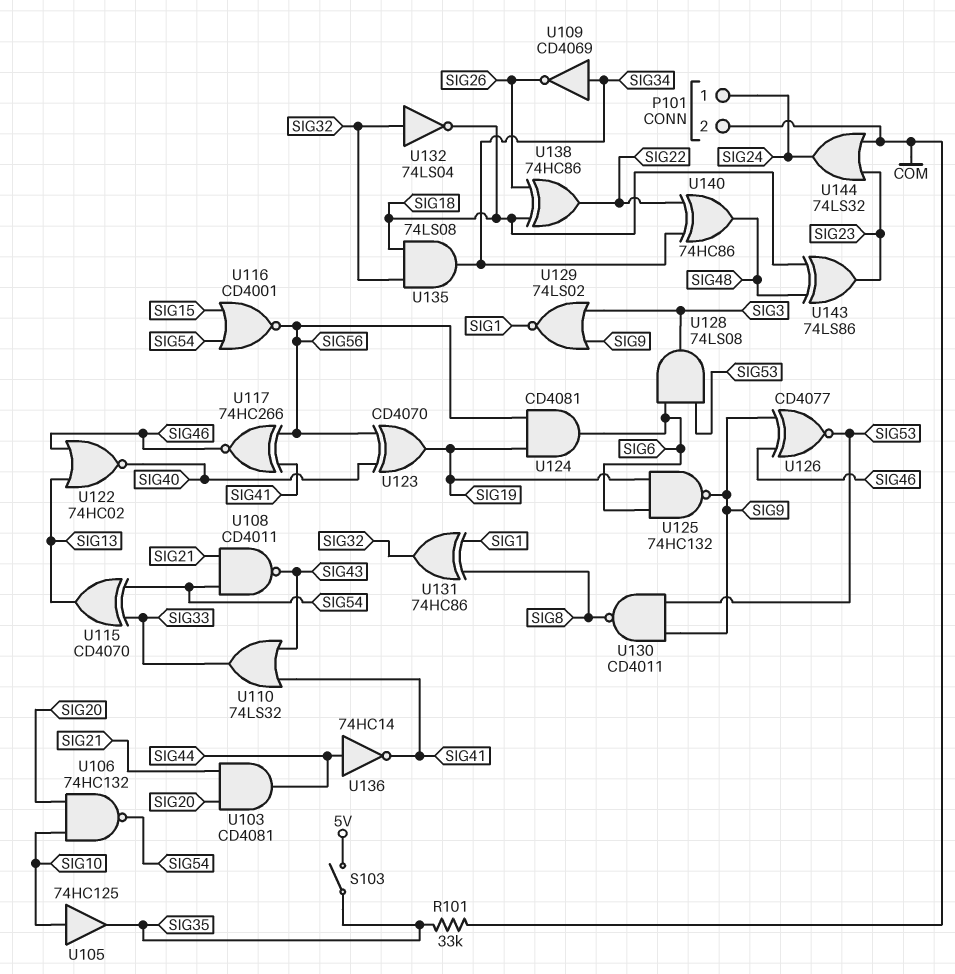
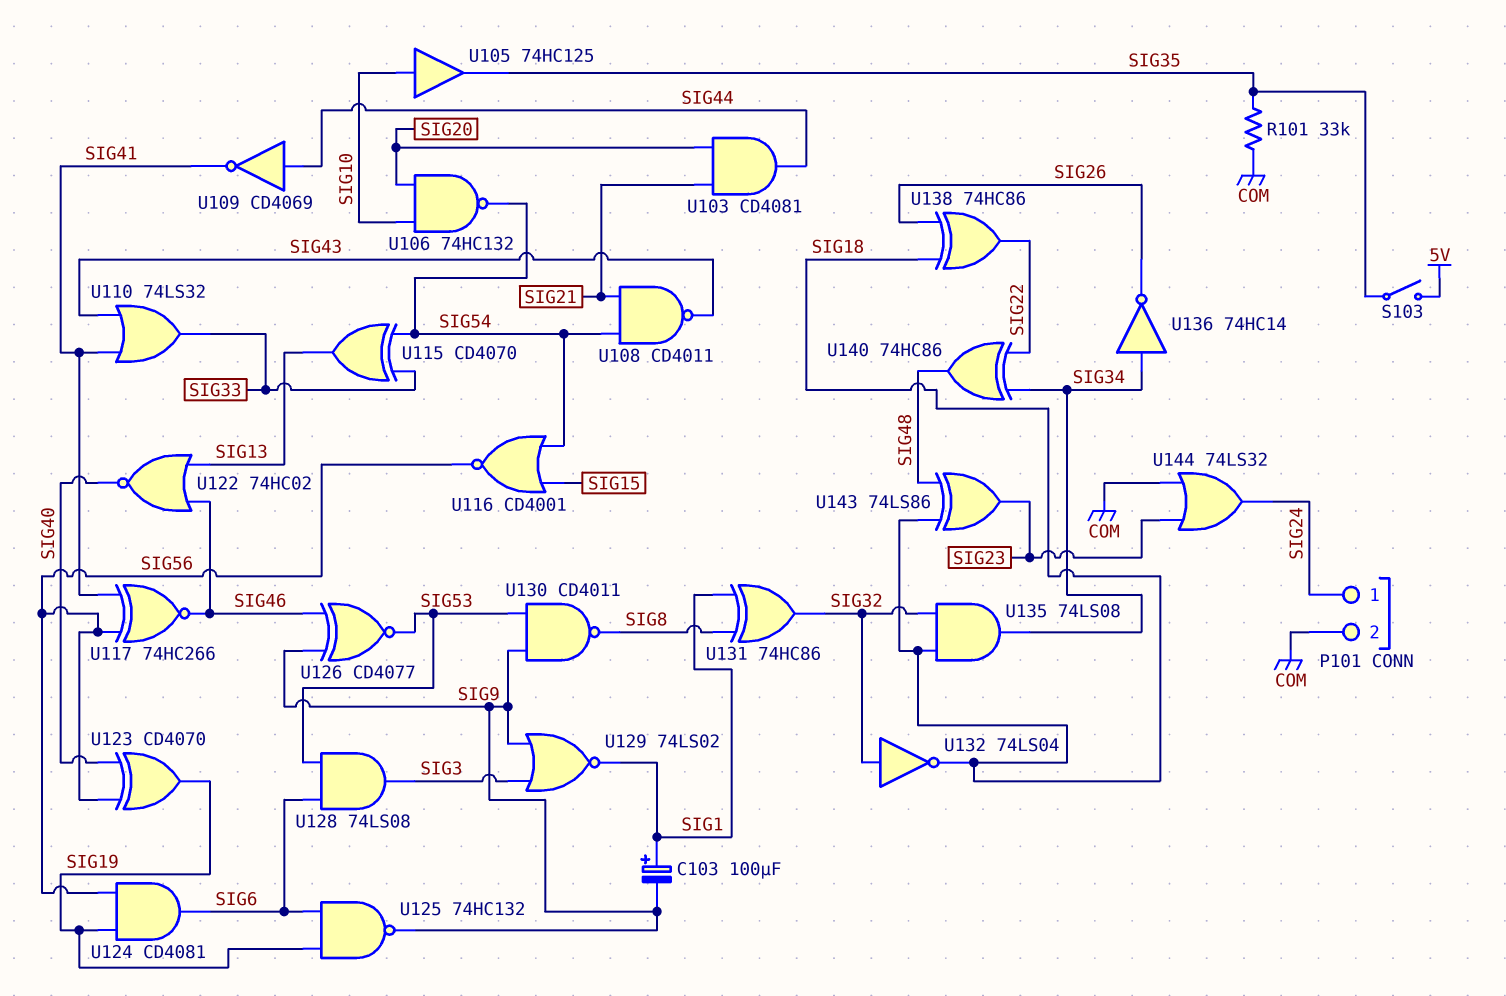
C103: none -> 100uF (plus SIG1, minus SIG9)
U109: NOT CD4069 (in SIG34, out SIG26) -> NOT CD4069 (in SIG44, out SIG41)
U136: NOT 74HC14 (in SIG44, out SIG41) -> NOT 74HC14 (in SIG34, out SIG26)

